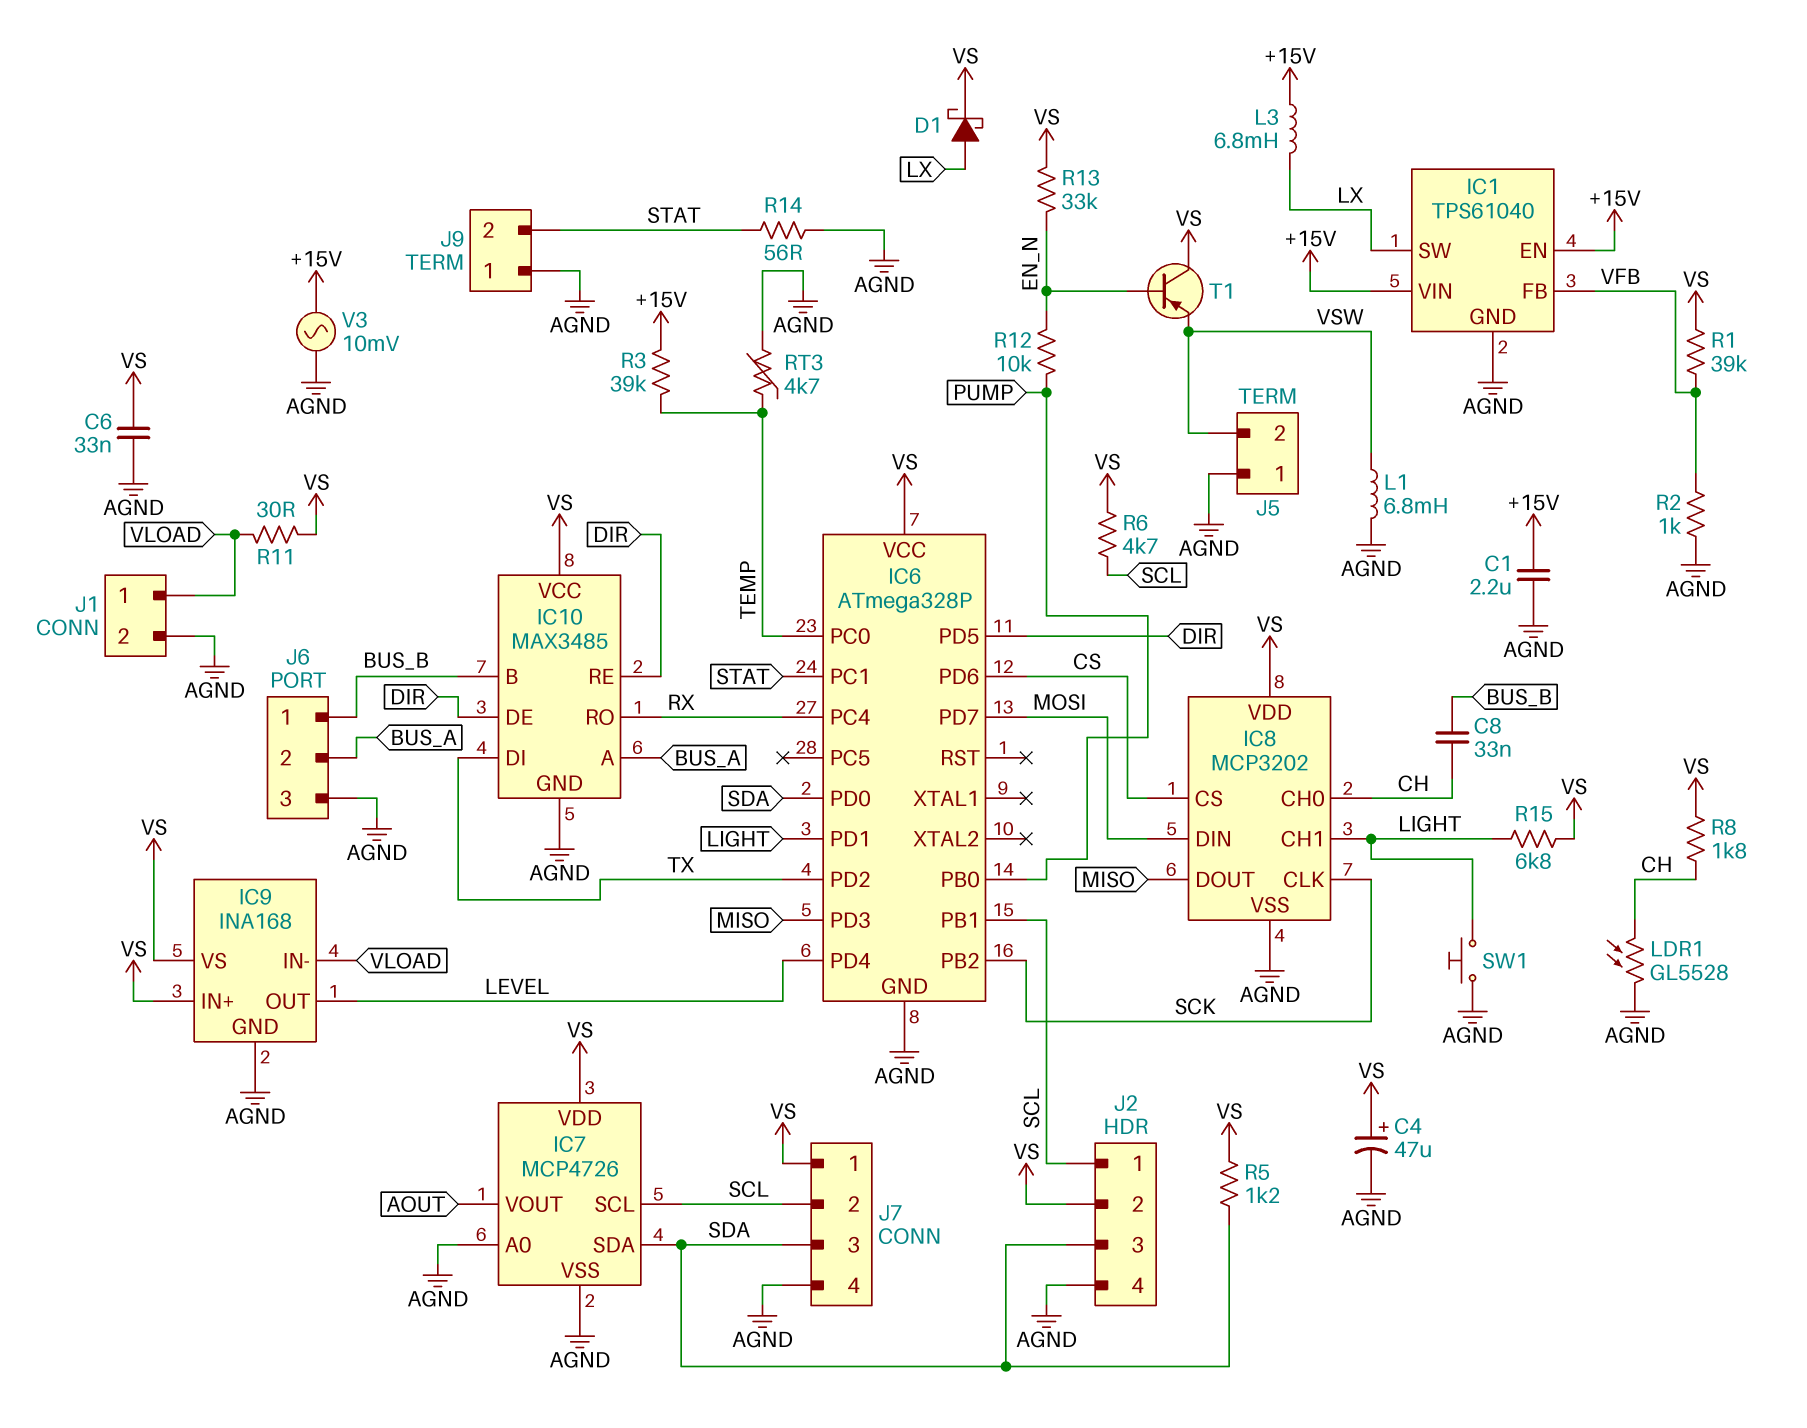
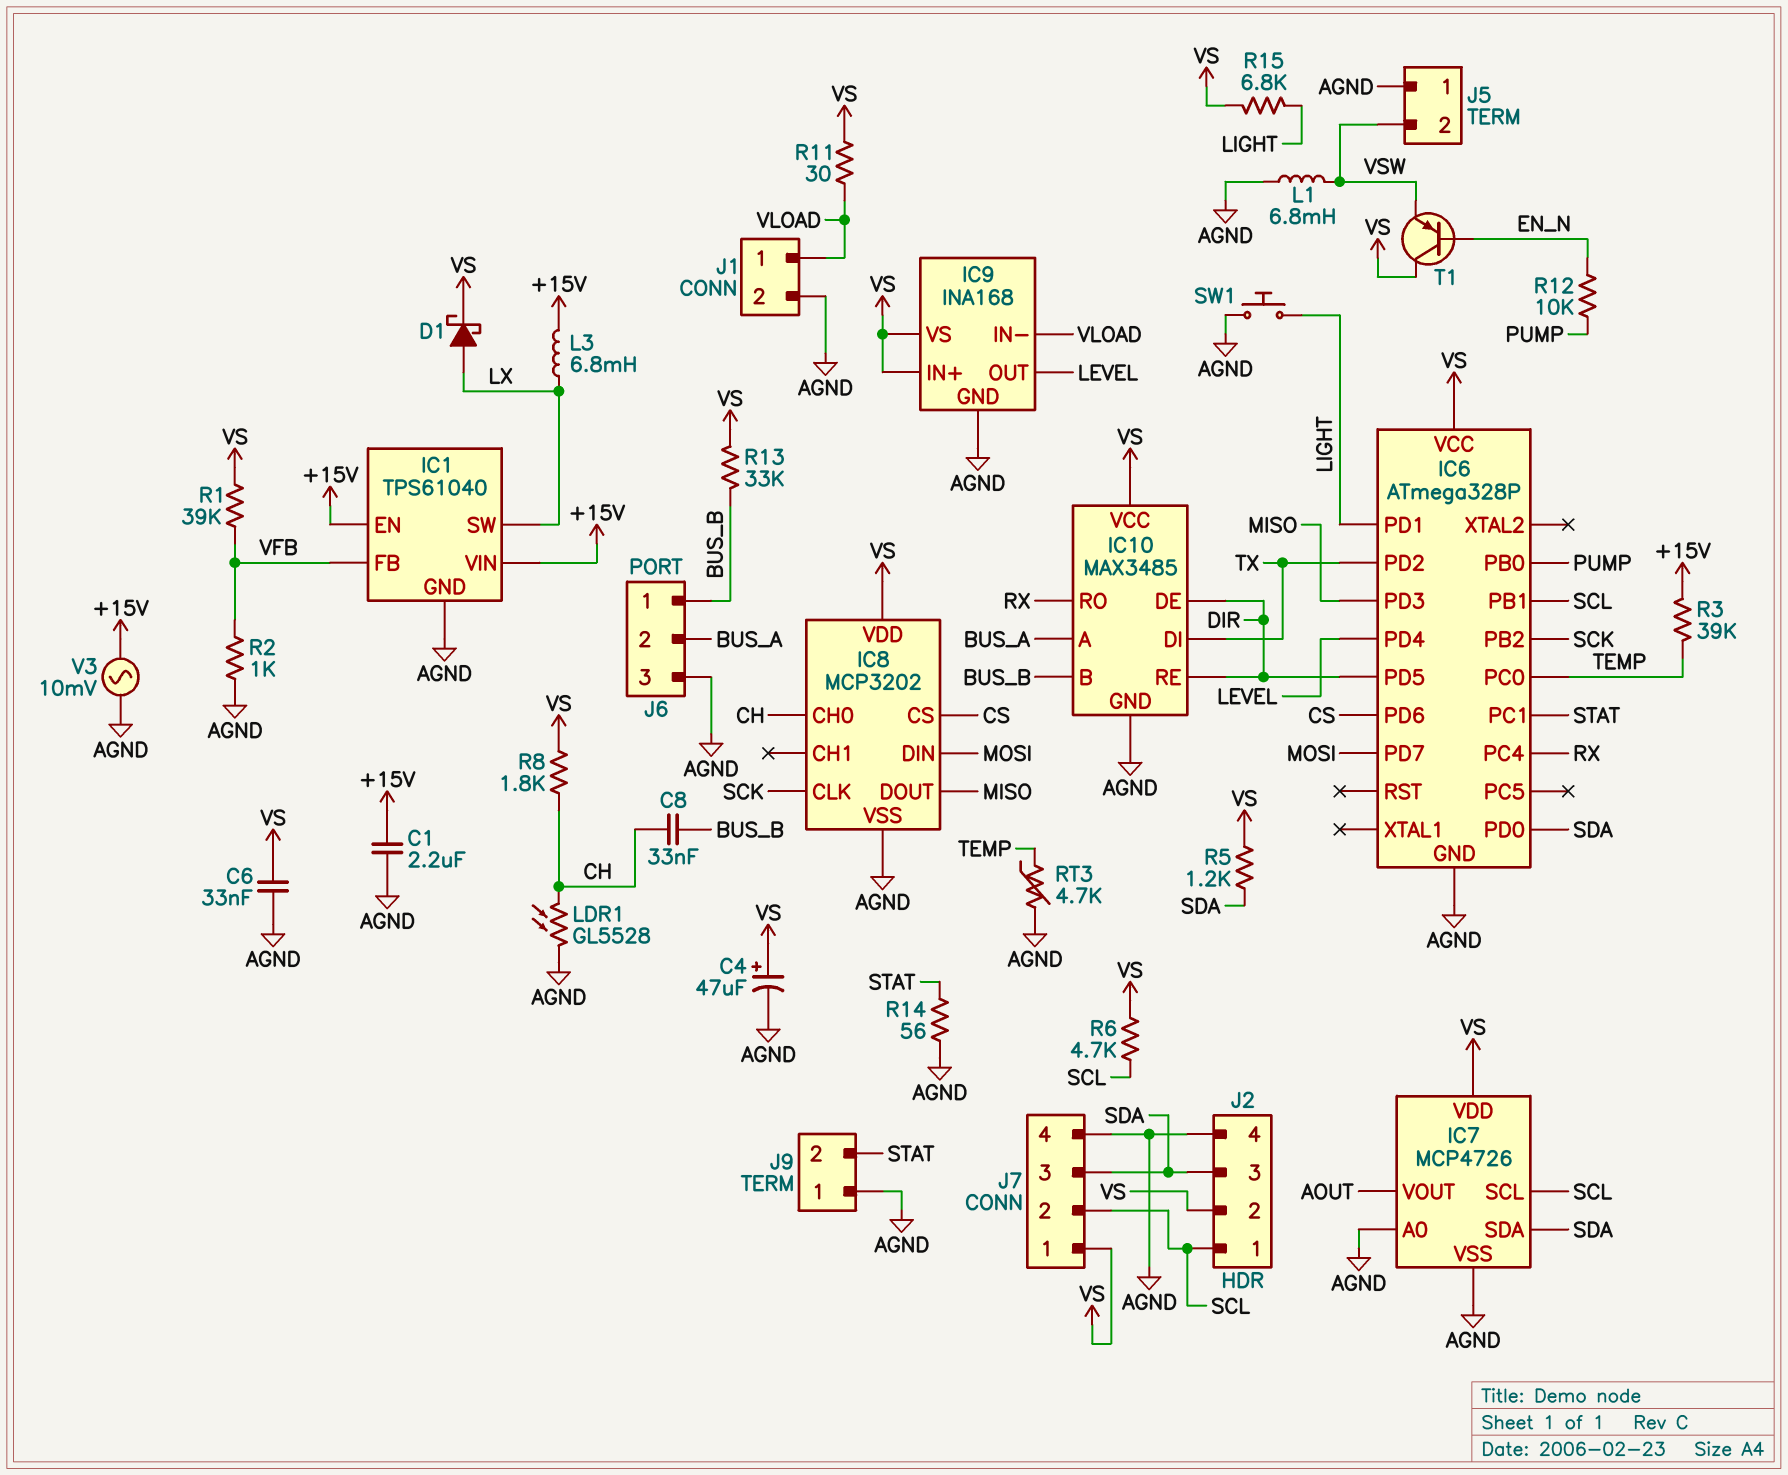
IC8 pin CH1: LIGHT -> none
R13: 33k (EN_N, VS) -> 33k (BUS_B, VS)

